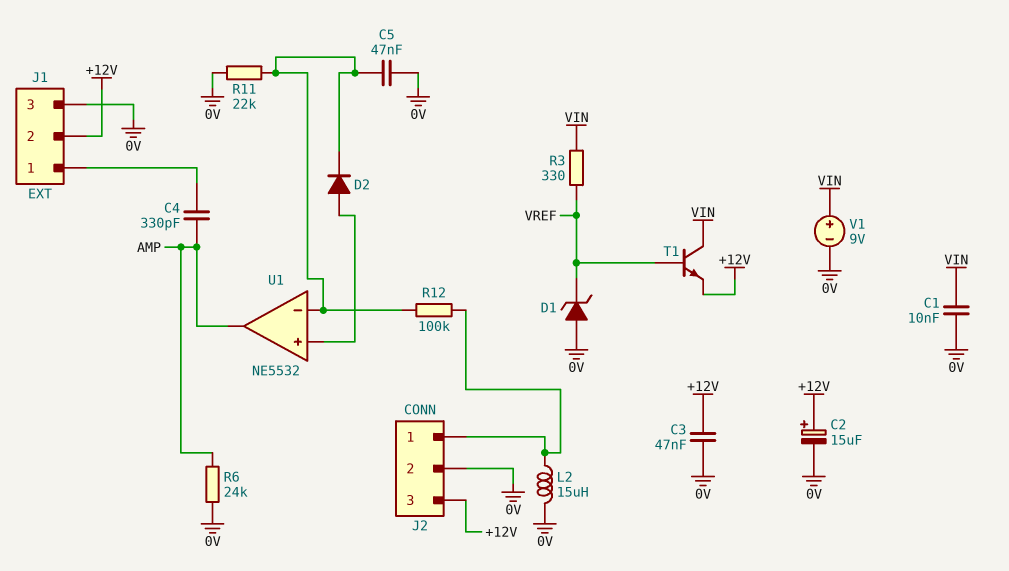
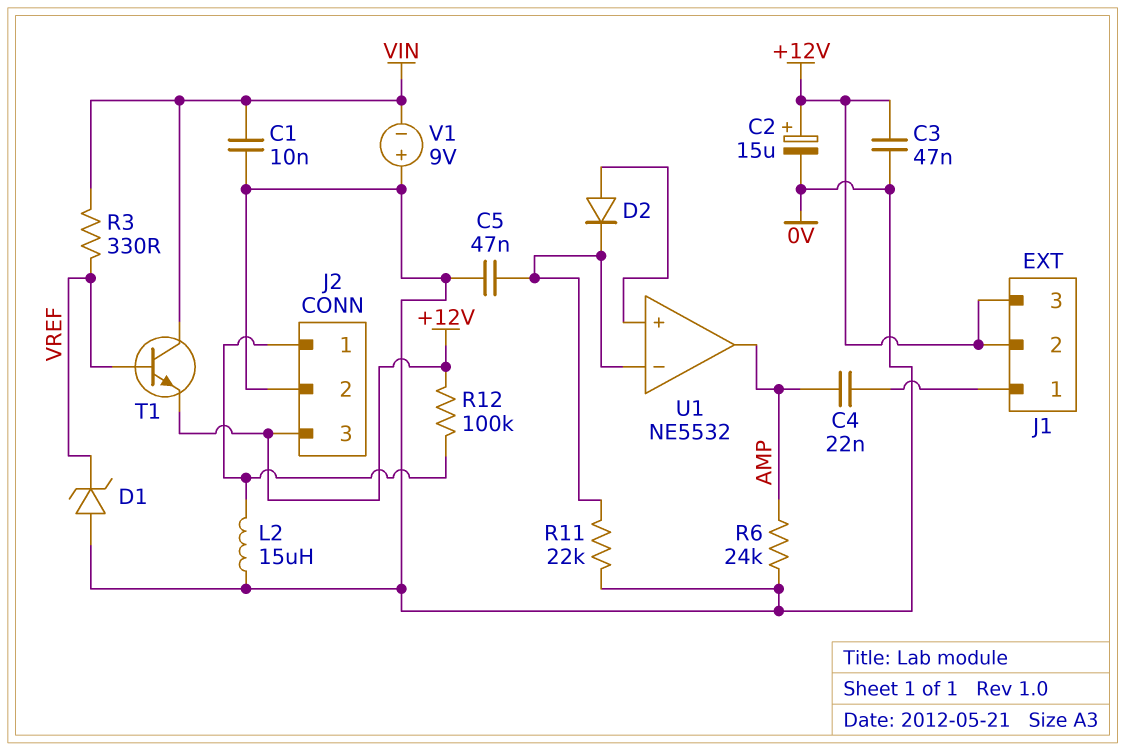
C4: 330pF (AMP, J1/1) -> 22nF (AMP, J1/1)
J1 pin 3: 0V -> +12V
R12: 100k (J2/1, U1/in-) -> 100k (+12V, J2/1)
V1: 9V (plus VIN, minus 0V) -> 9V (plus 0V, minus VIN)

